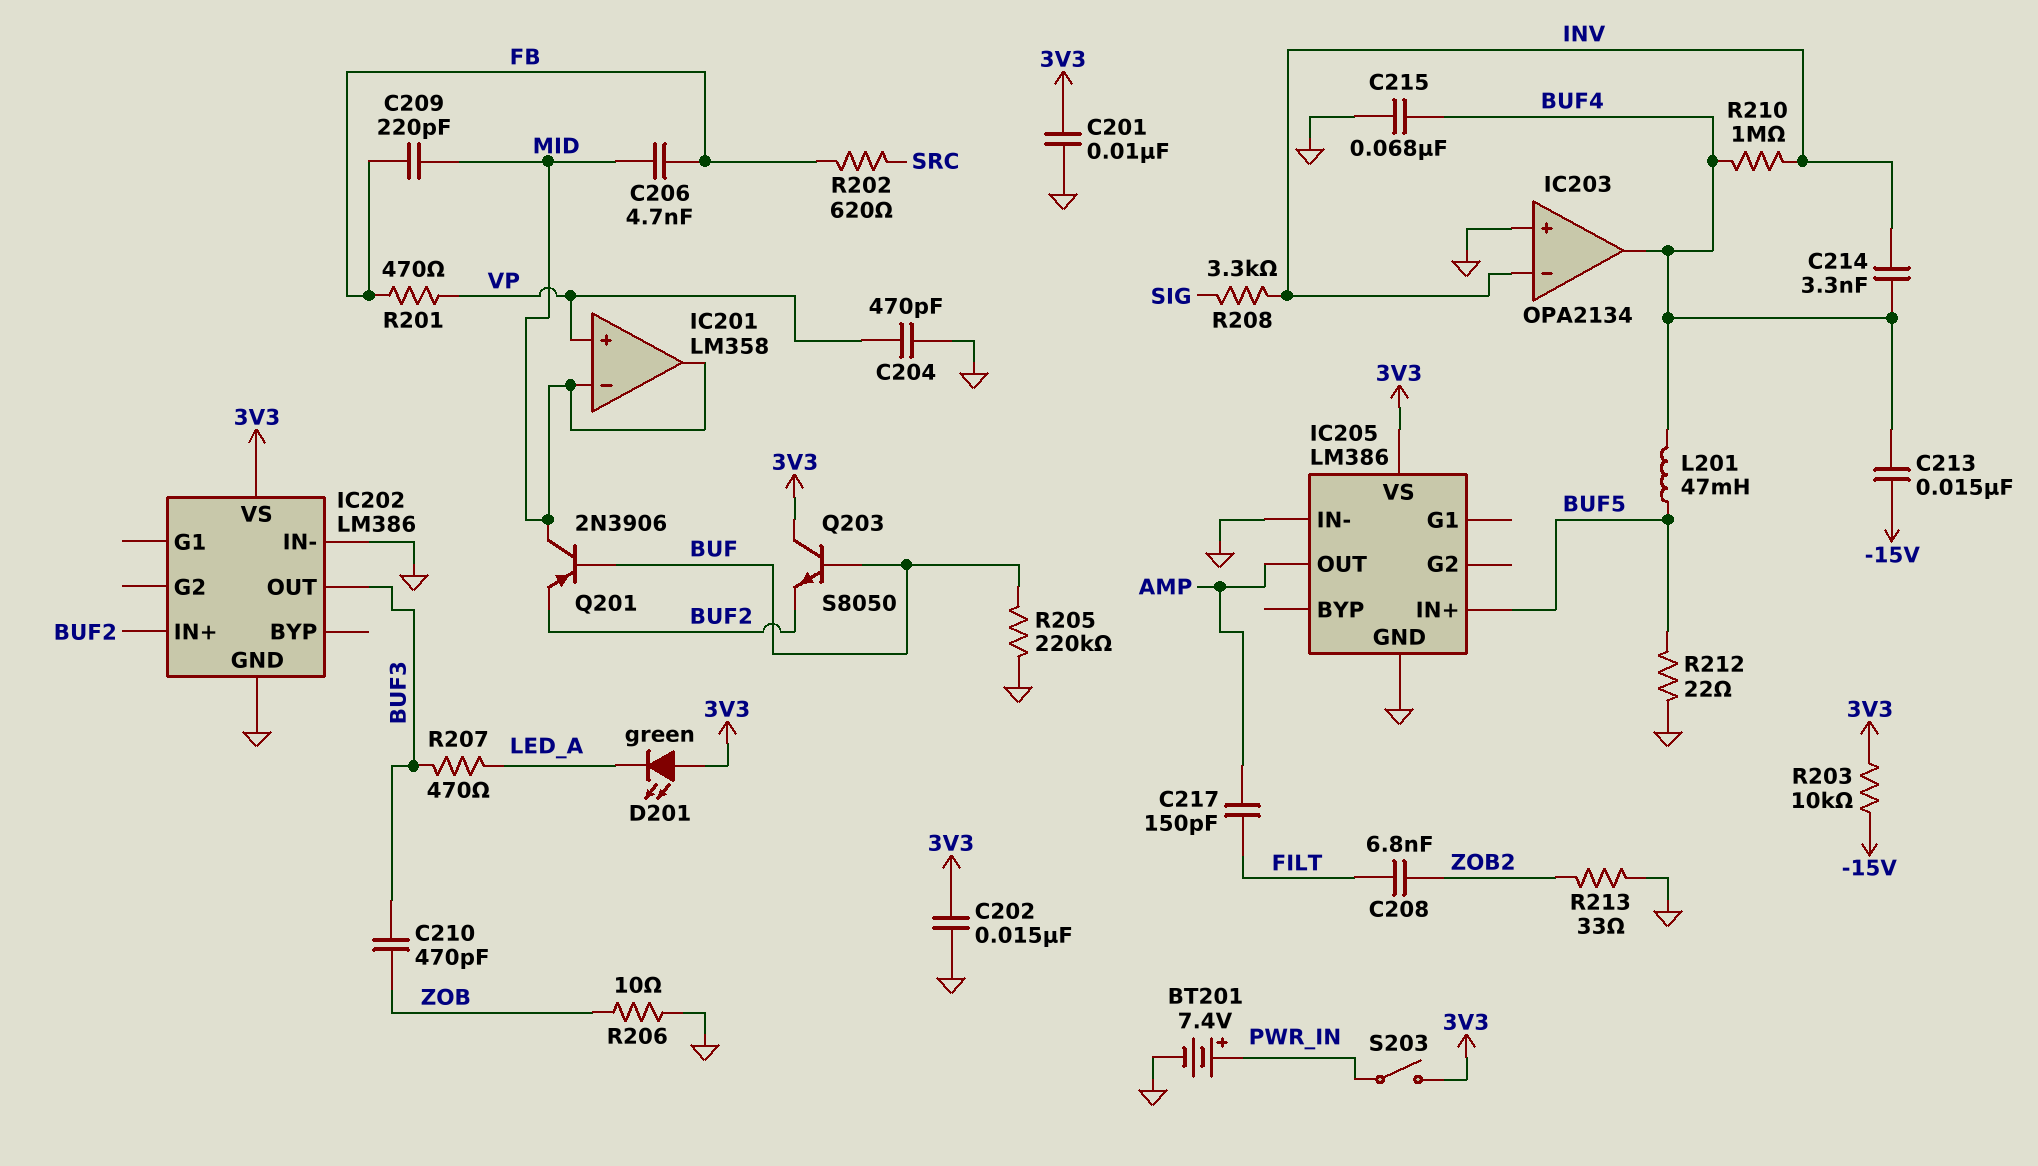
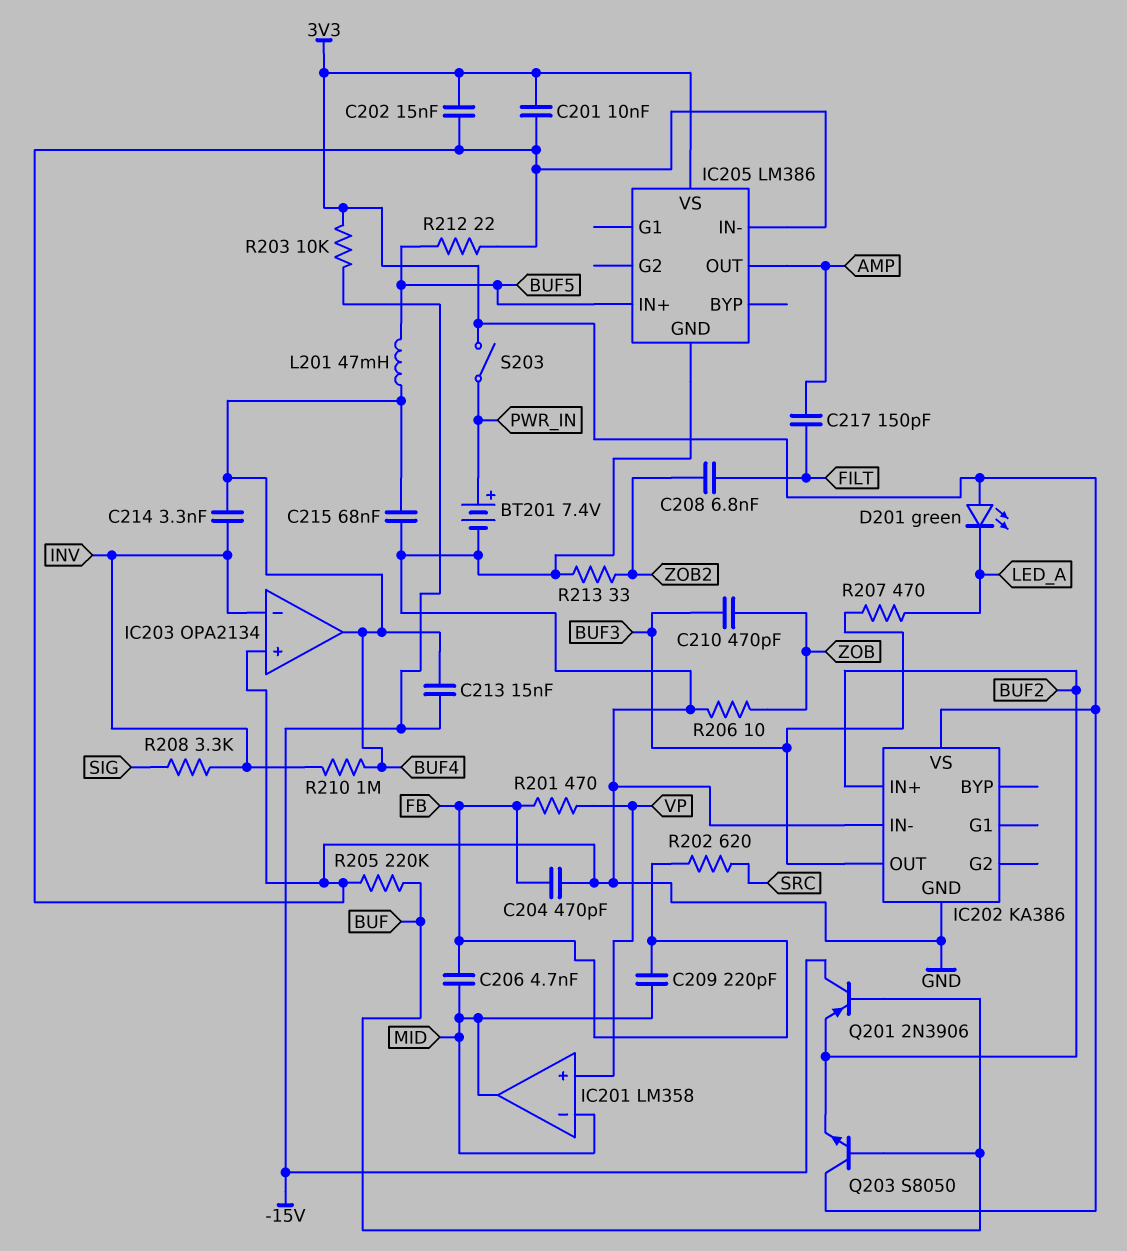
C204: 470pF (GND, VP) -> 470pF (FB, GND)
IC202: LM386 -> KA386
Q201: PNP 2N3906 (B BUF, C MID, E BUF2) -> PNP 2N3906 (B BUF, C -15V, E BUF2)

